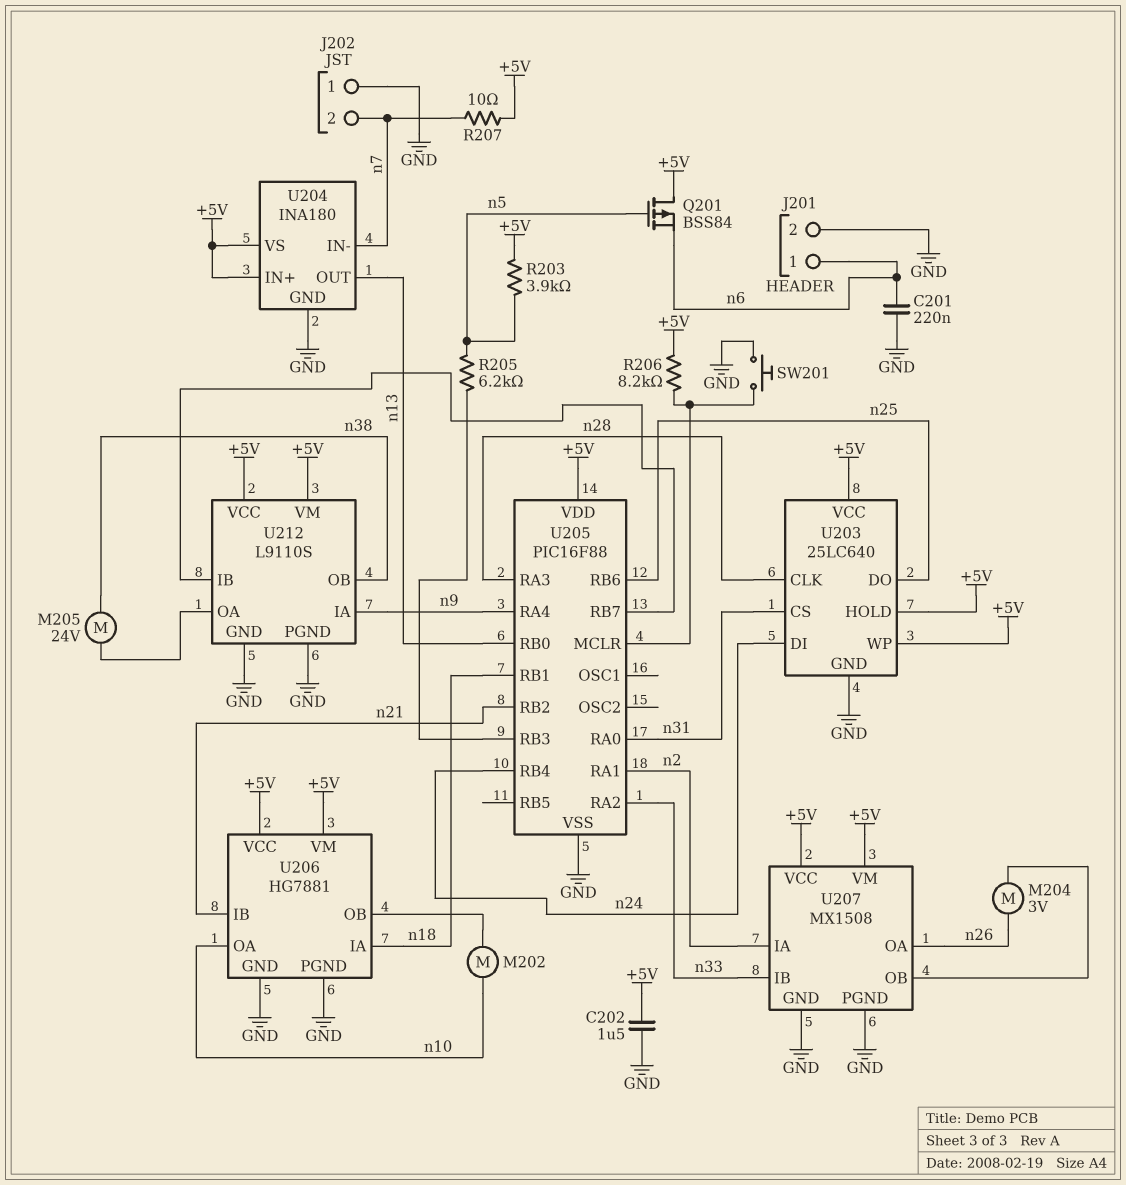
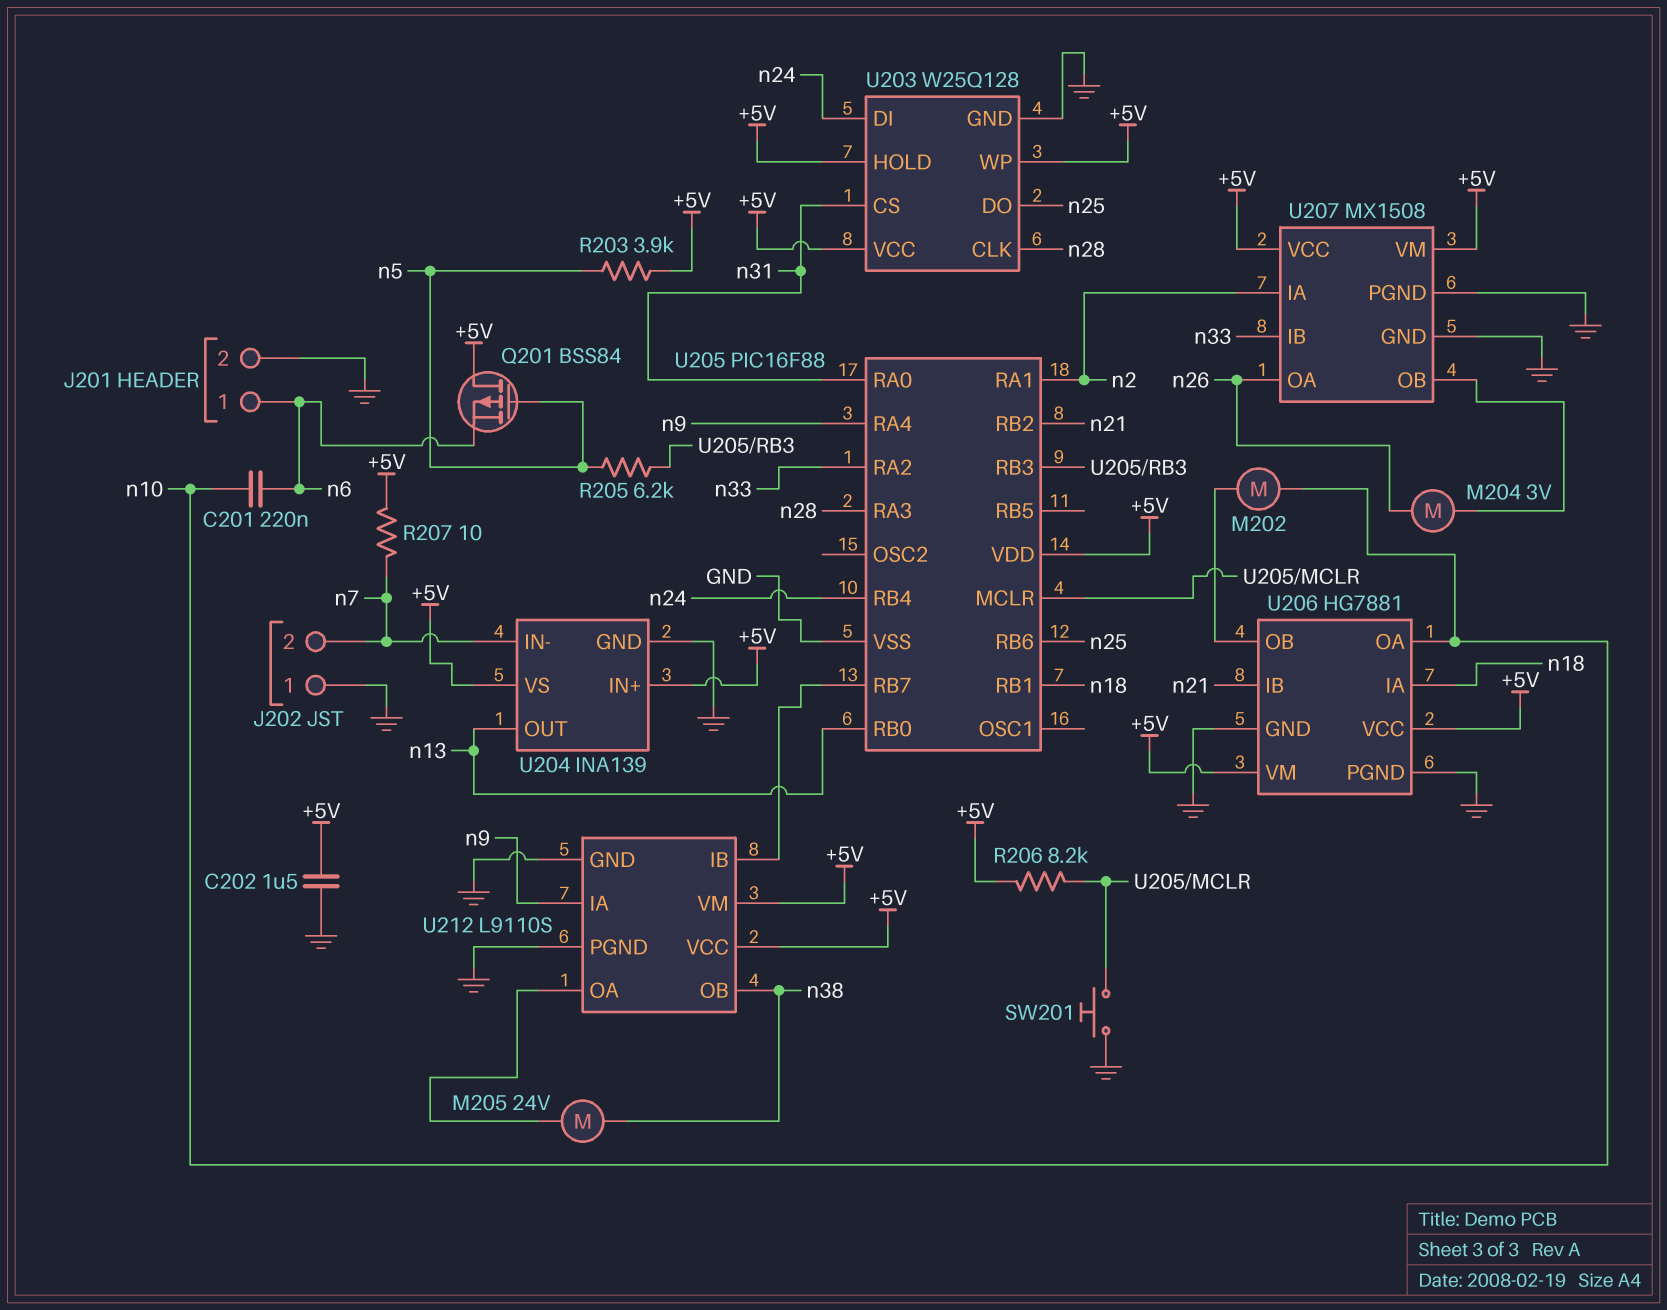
C201: 220nF (GND, n6) -> 220nF (n6, n10)
U203: 25LC640 -> W25Q128
U204: INA180 -> INA139

